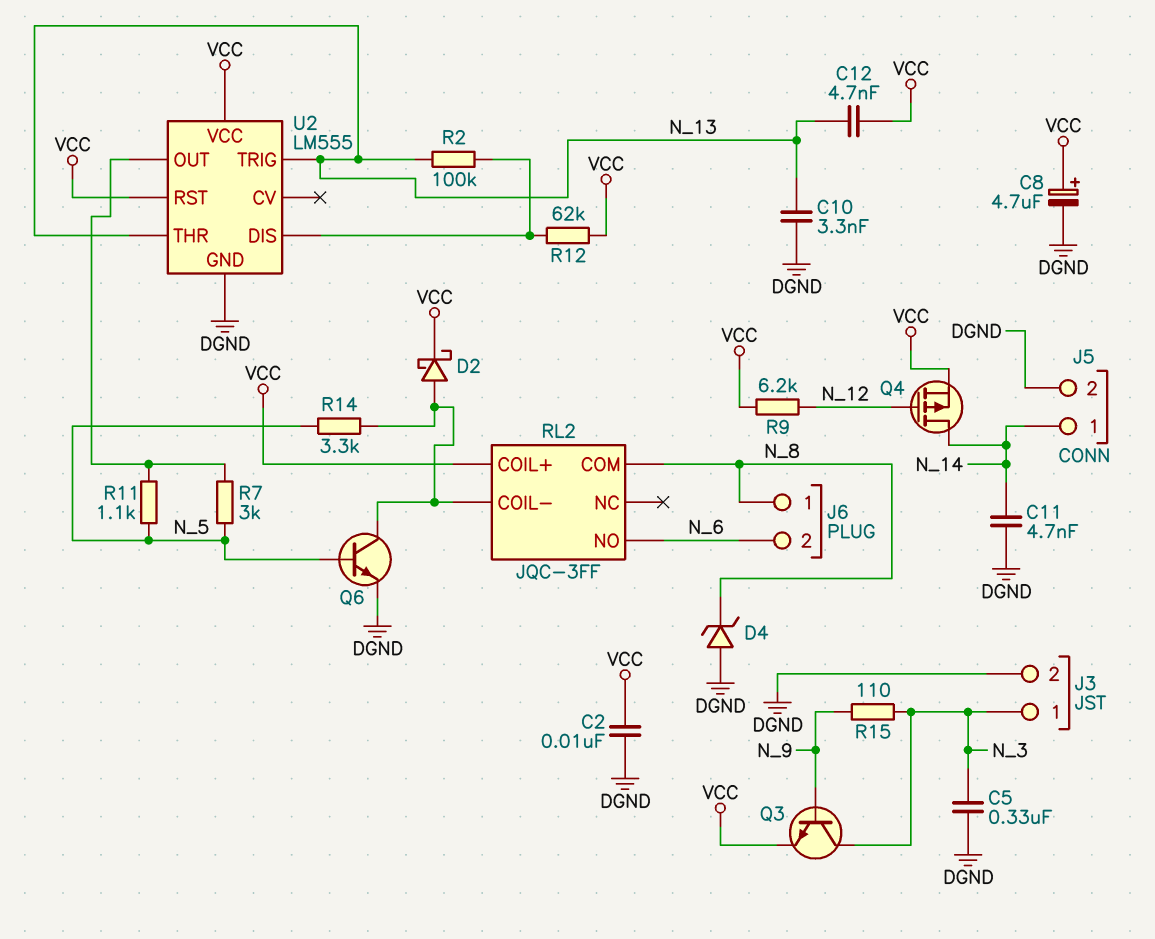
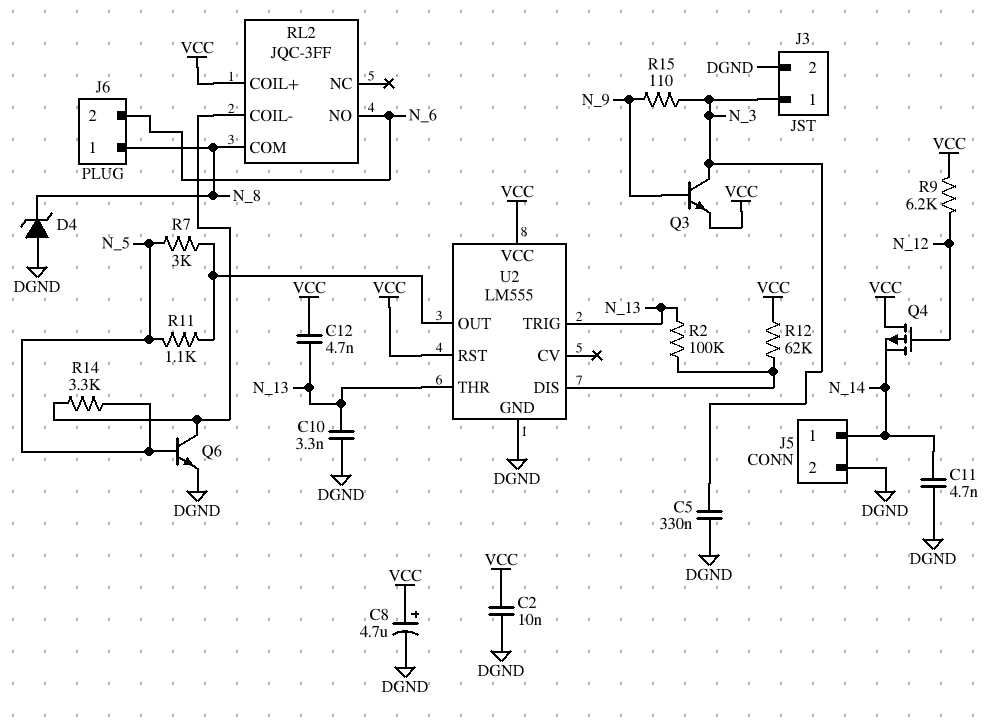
D2: schottky (A RL2/COIL-, K VCC) -> none
Q4: PMOS (G N_12, D N_14, S VCC) -> PMOS (G N_12, D VCC, S N_14)

